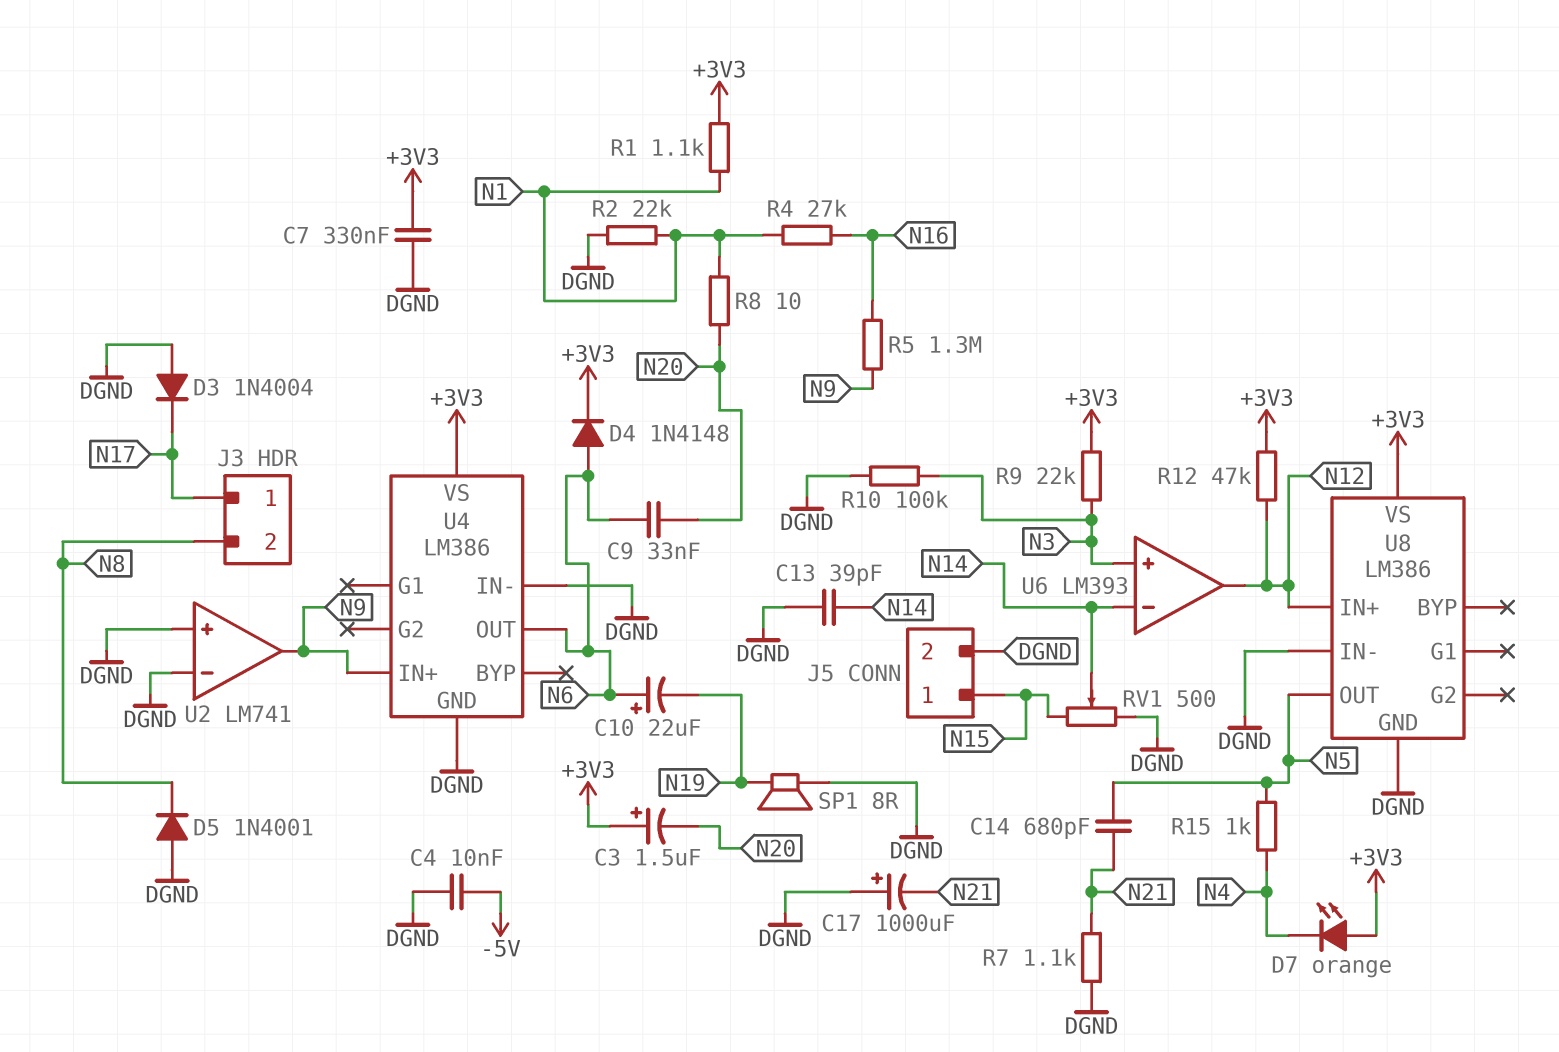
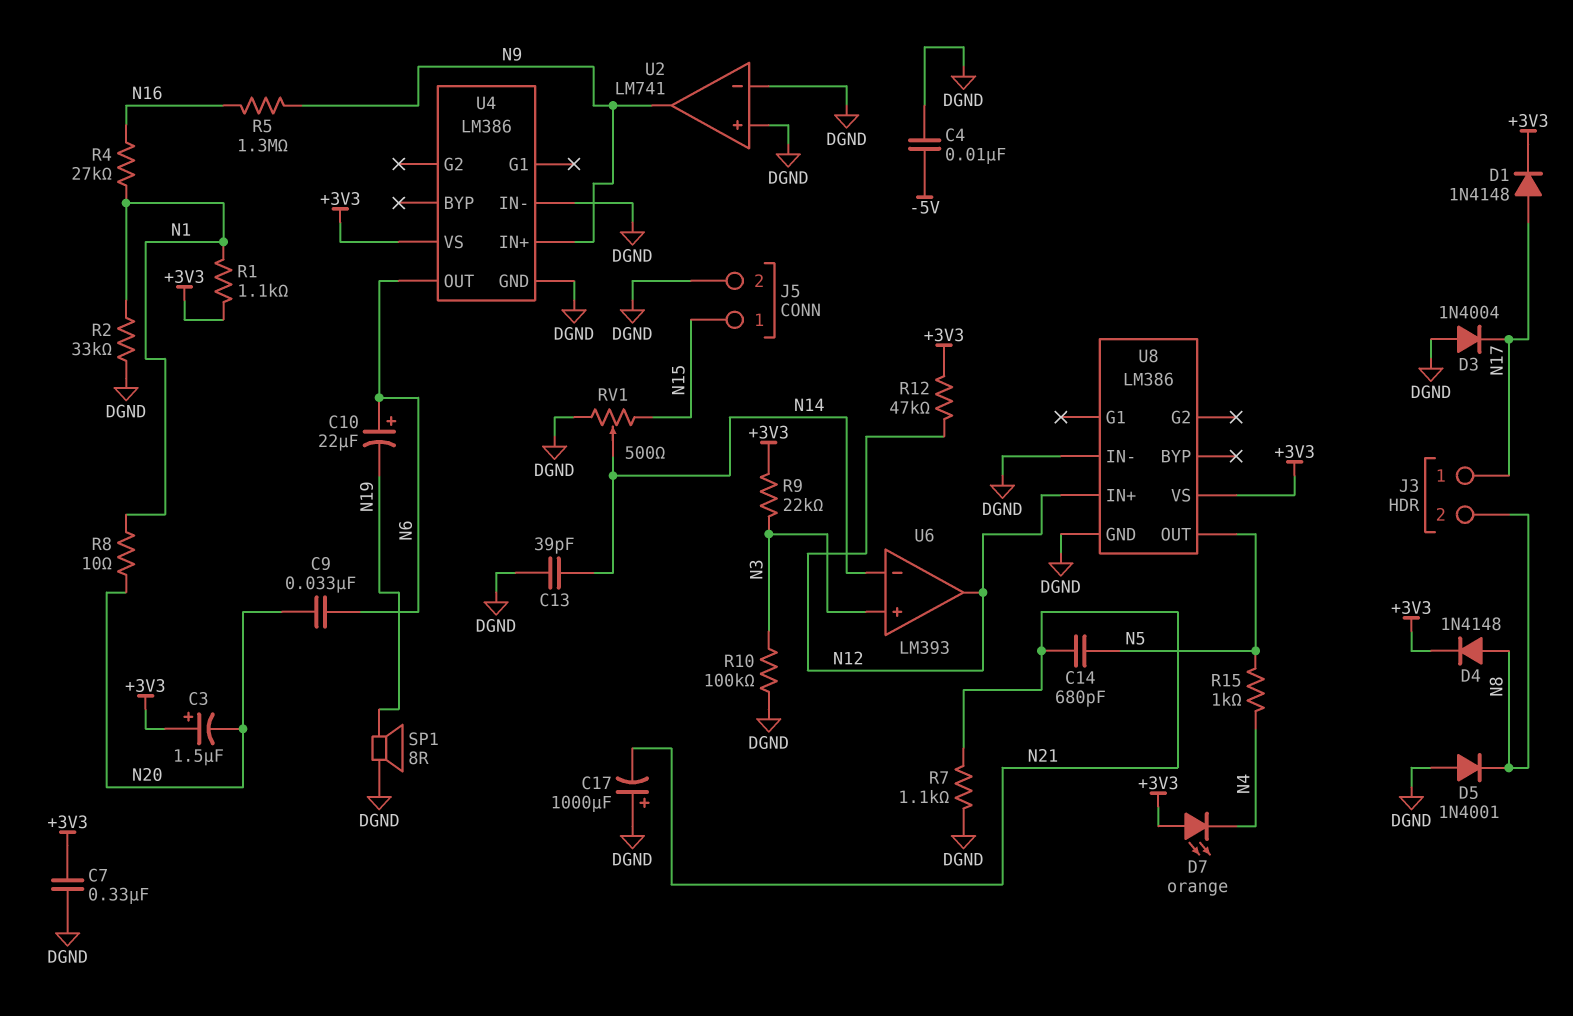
D1: none -> diode 1N4148 (A N17, K +3V3)
D4: diode 1N4148 (A N6, K +3V3) -> diode 1N4148 (A N8, K +3V3)
R2: 22k (DGND, N1) -> 33k (DGND, N1)

